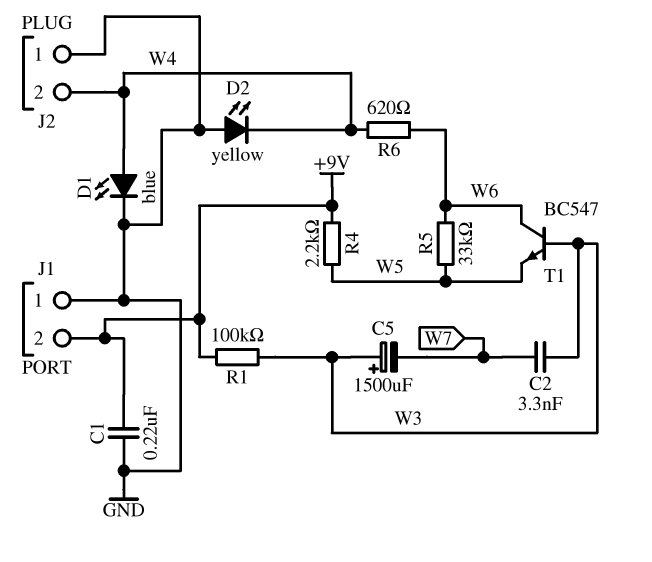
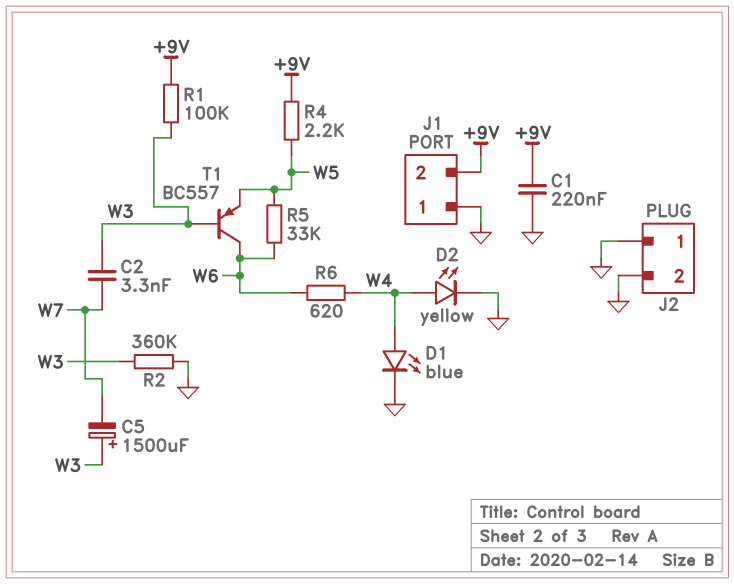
D2: LED yellow (A GND, K W4) -> LED yellow (A W4, K GND)
J2 pin 2: W4 -> GND
R2: none -> 360k (GND, W3)
T1: NPN BC547 (B W3, C W6, E W5) -> PNP BC557 (B W3, C W6, E W5)

